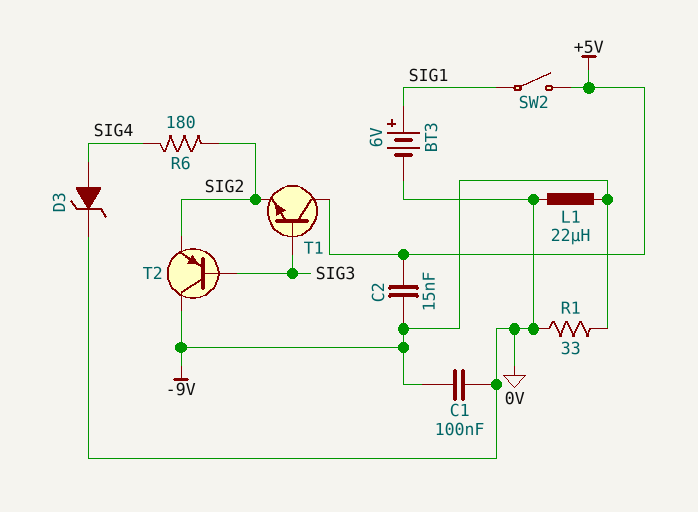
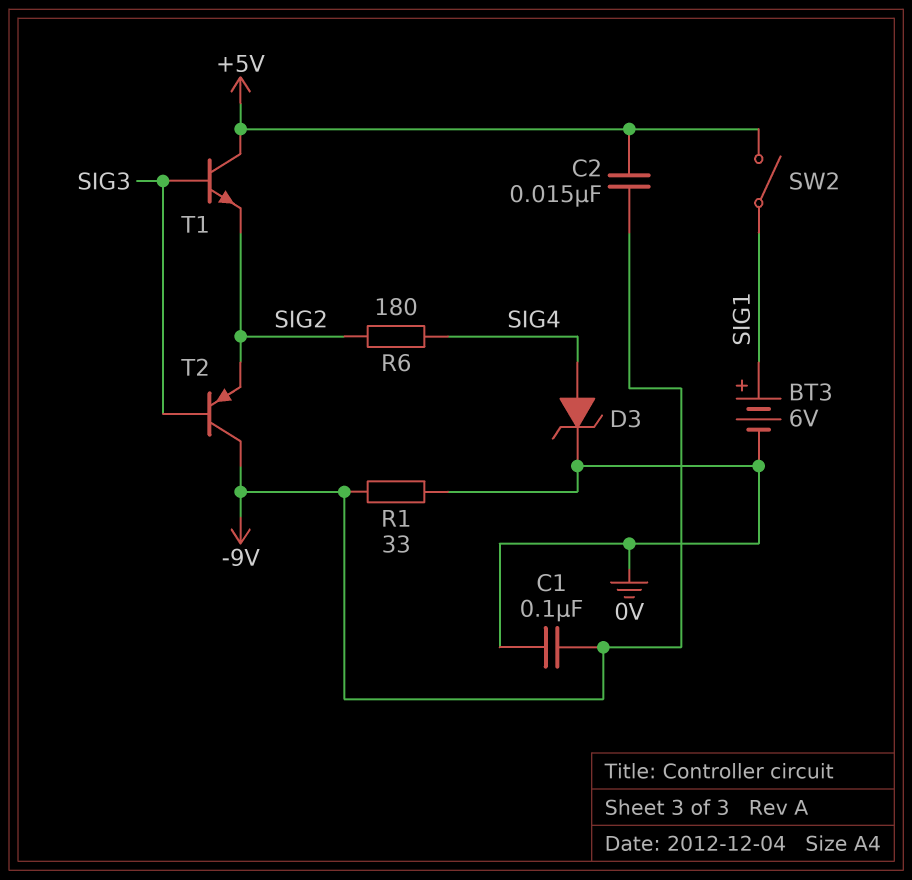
L1: 22uH (-9V, 0V) -> none

